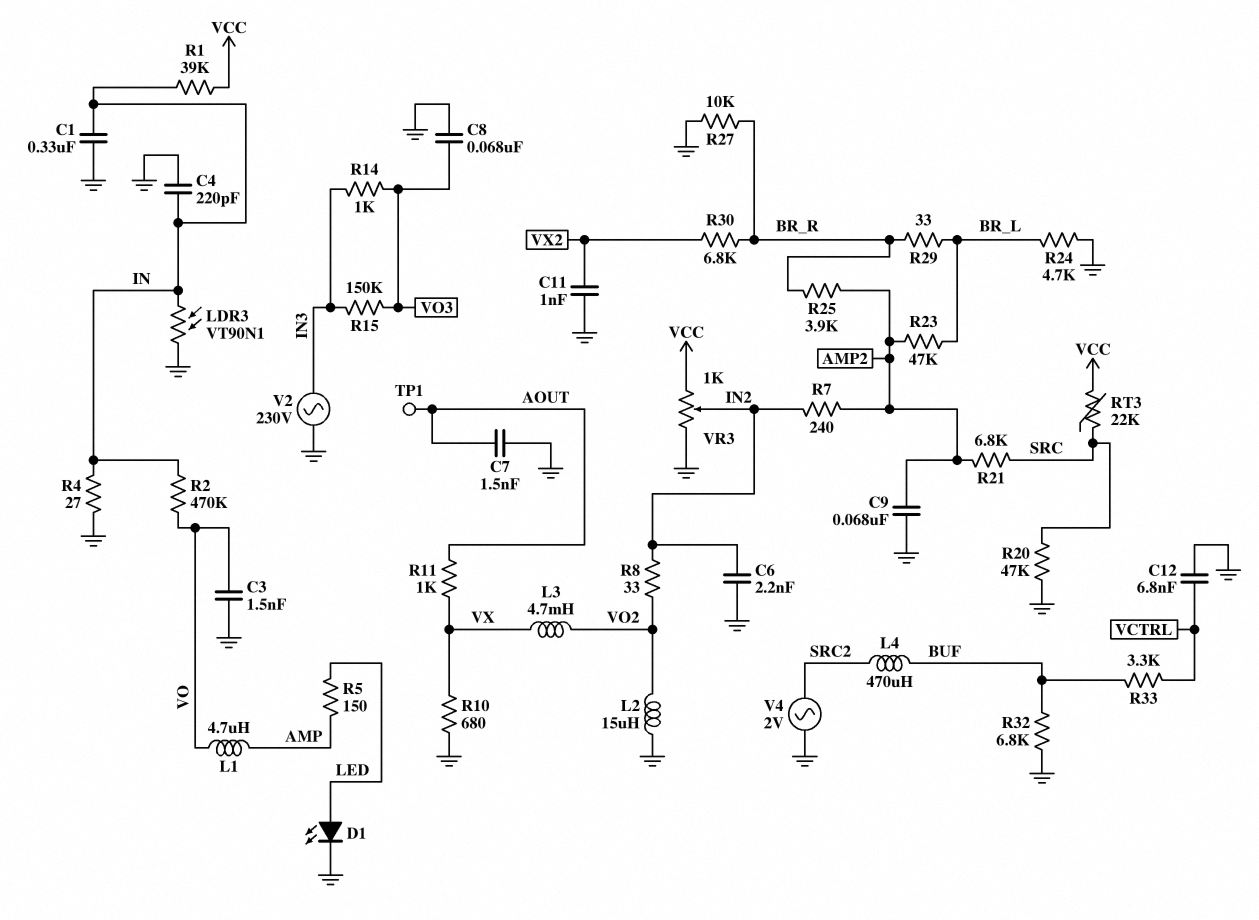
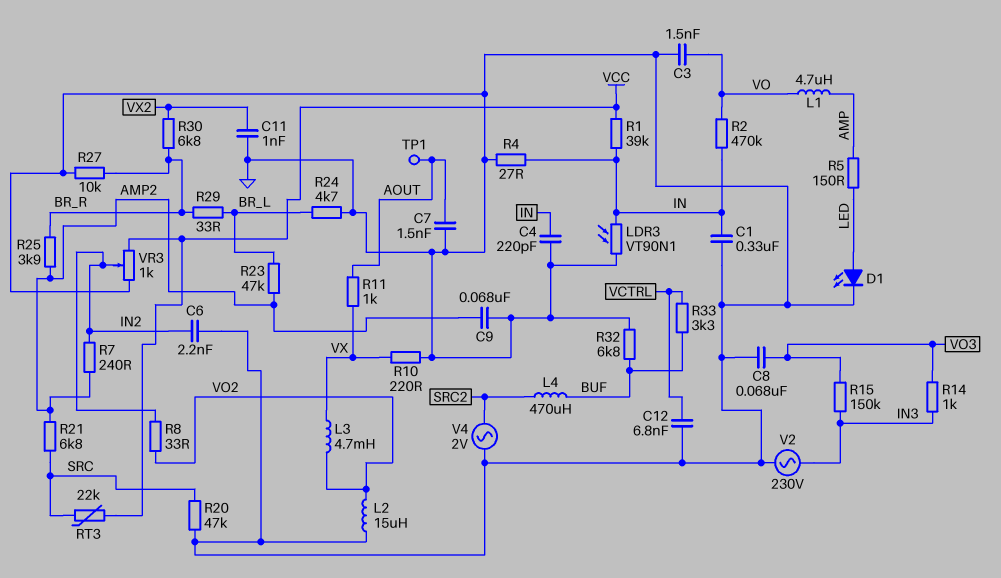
R10: 680 (GND, VX) -> 220 (GND, VX)

